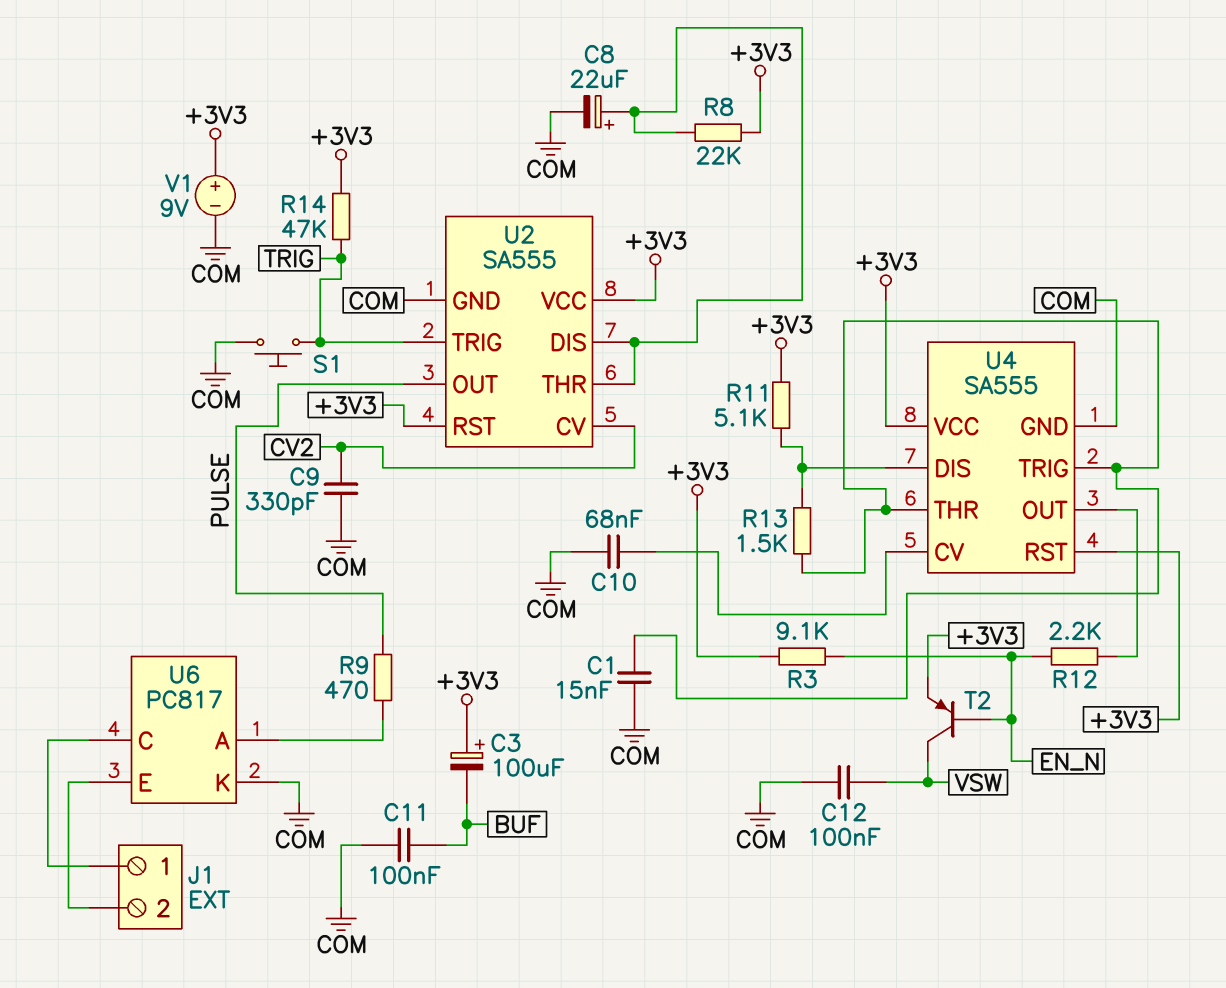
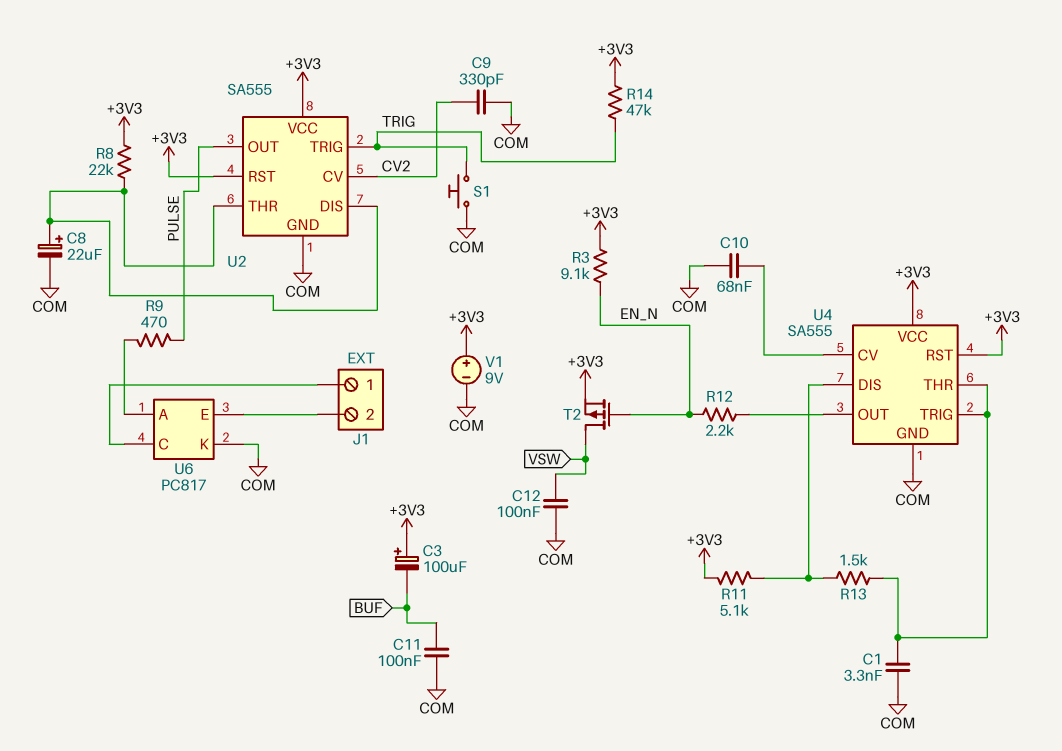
C1: 15nF (COM, U4/THR) -> 3.3nF (COM, U4/THR)
T2: PNP (B EN_N, C VSW, E +3V3) -> PMOS (G EN_N, D VSW, S +3V3)

